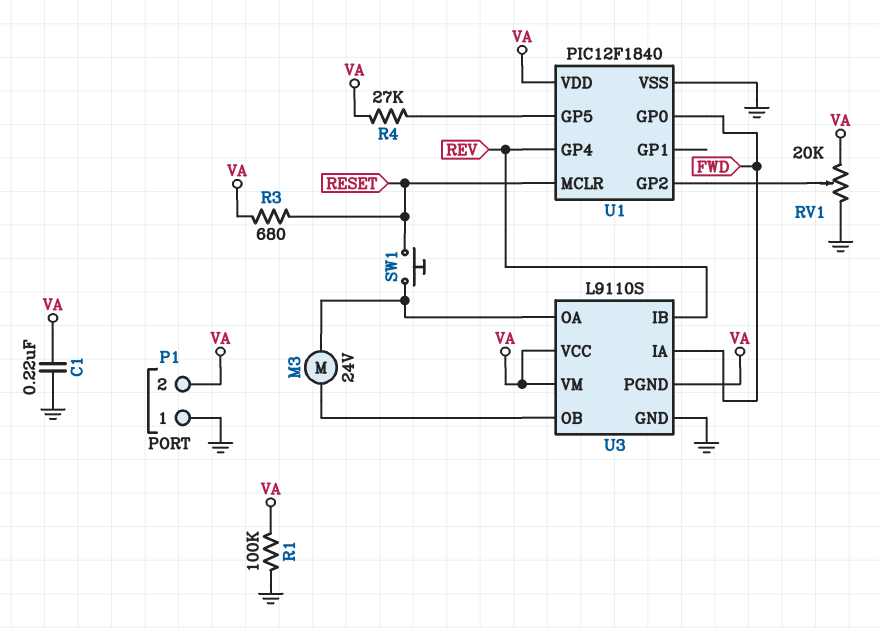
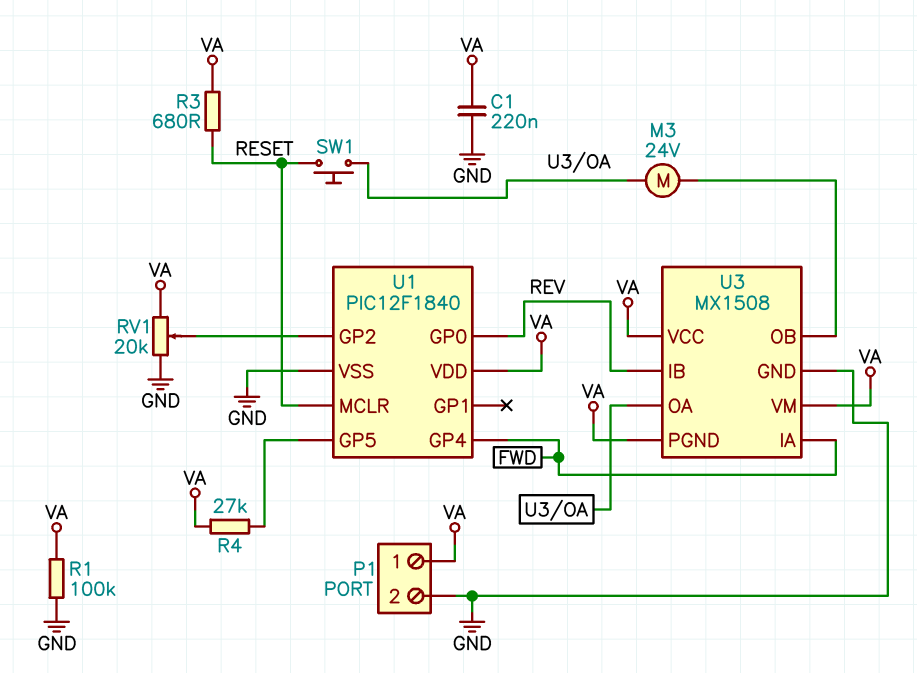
P1 pin 1: GND -> VA
P1 pin 2: VA -> GND
U1 pin GP0: FWD -> REV
U1 pin GP4: REV -> FWD
U3: L9110S -> MX1508

